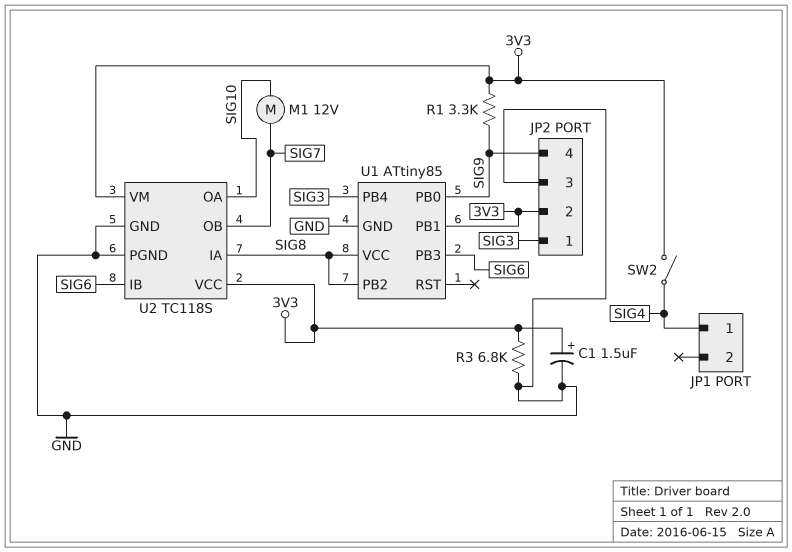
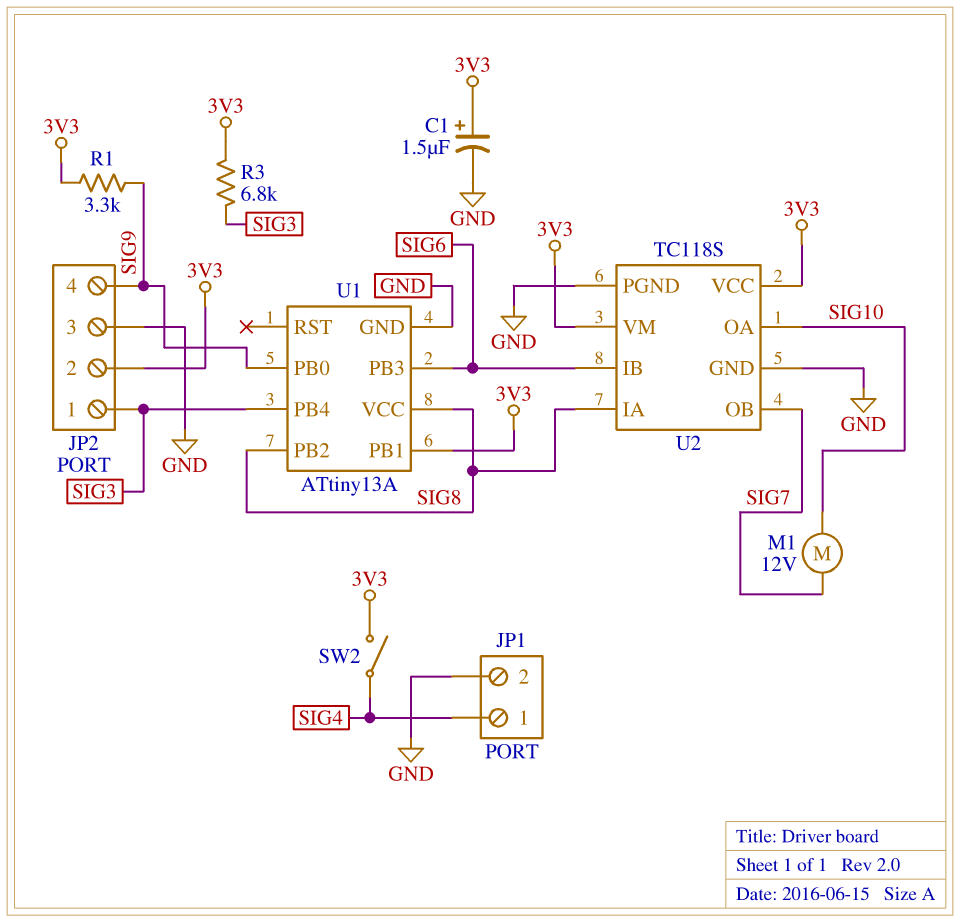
JP1 pin 2: none -> GND
R3: 6.8k (3V3, GND) -> 6.8k (3V3, SIG3)
U1: ATtiny85 -> ATtiny13A

